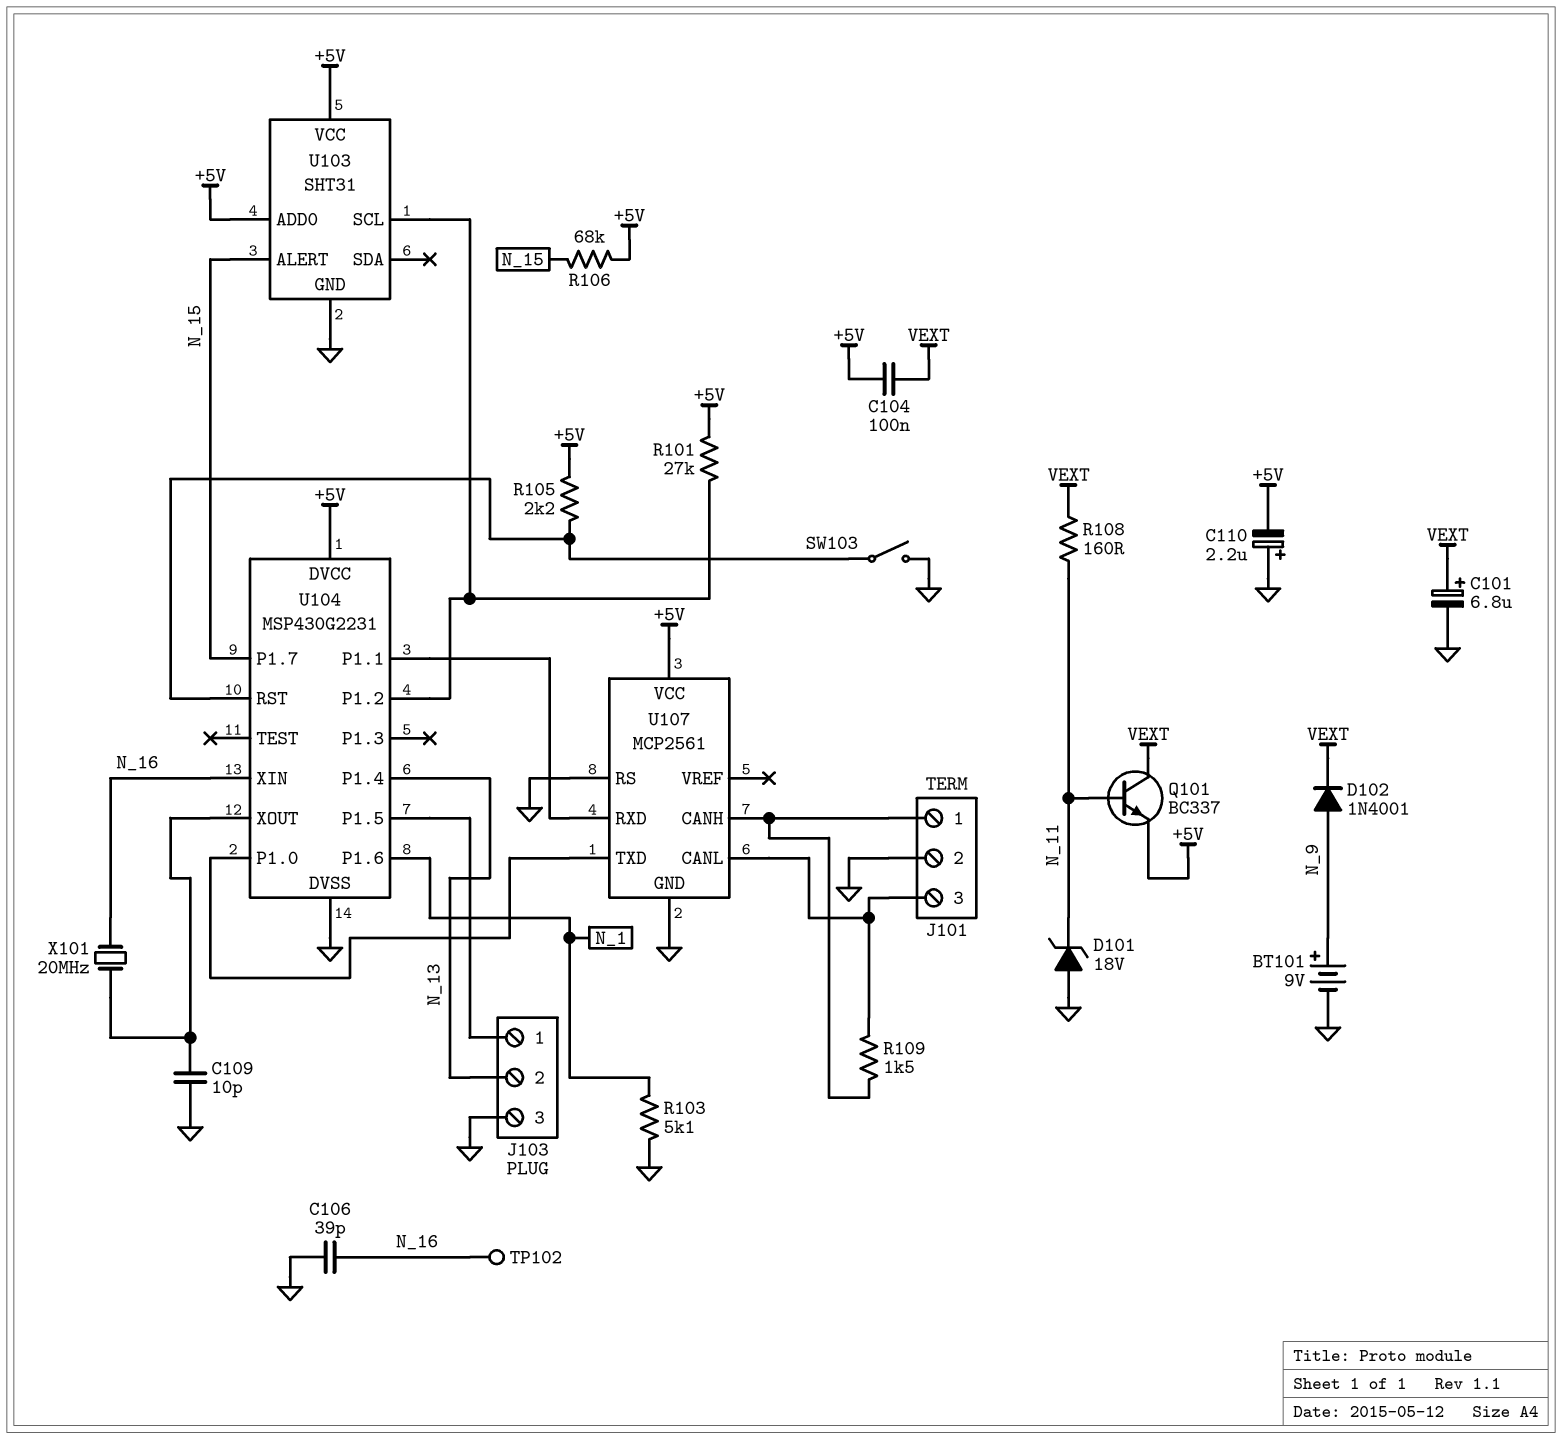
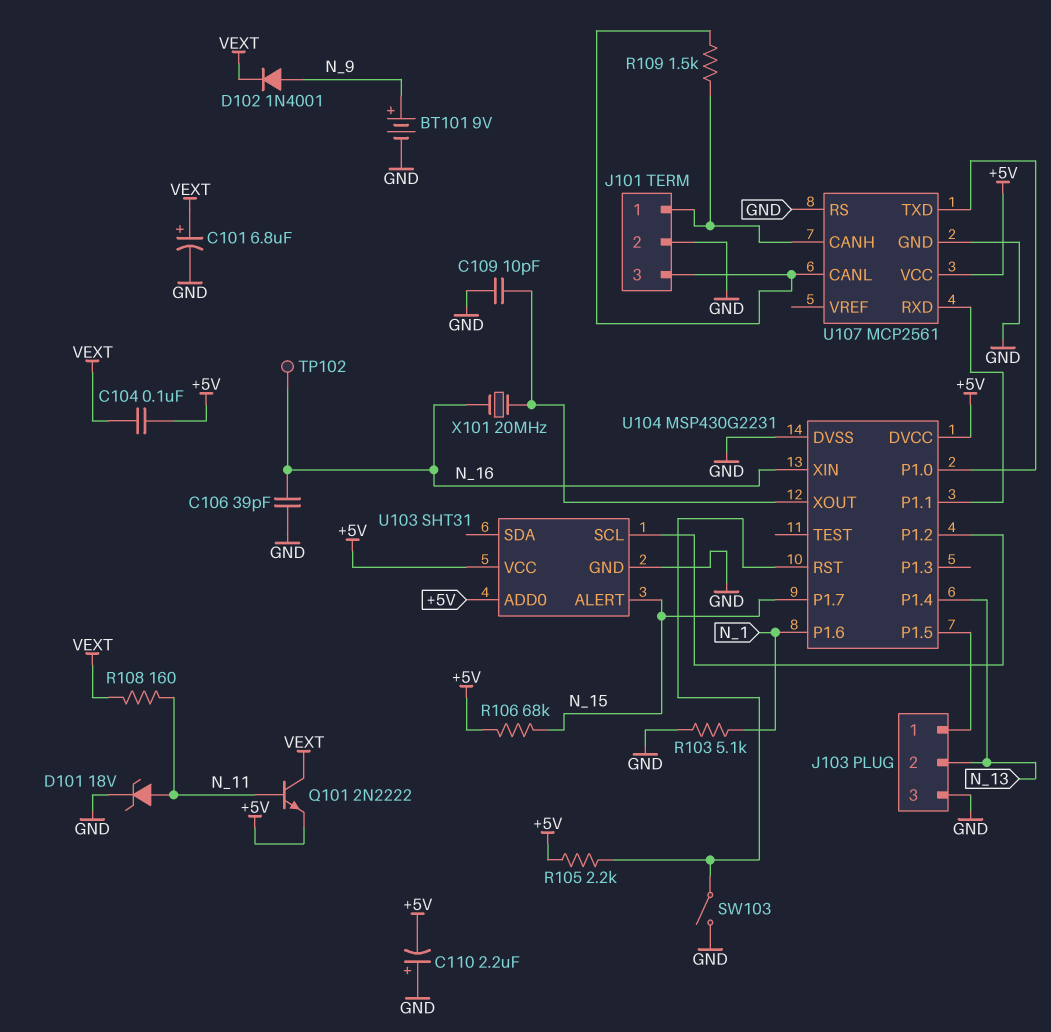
D101: zener 18V (A GND, K N_11) -> zener 18V (A N_11, K GND)
Q101: NPN BC337 (B N_11, C VEXT, E +5V) -> NPN 2N2222 (B N_11, C VEXT, E +5V)
R101: 27k (+5V, U103/SCL) -> none

